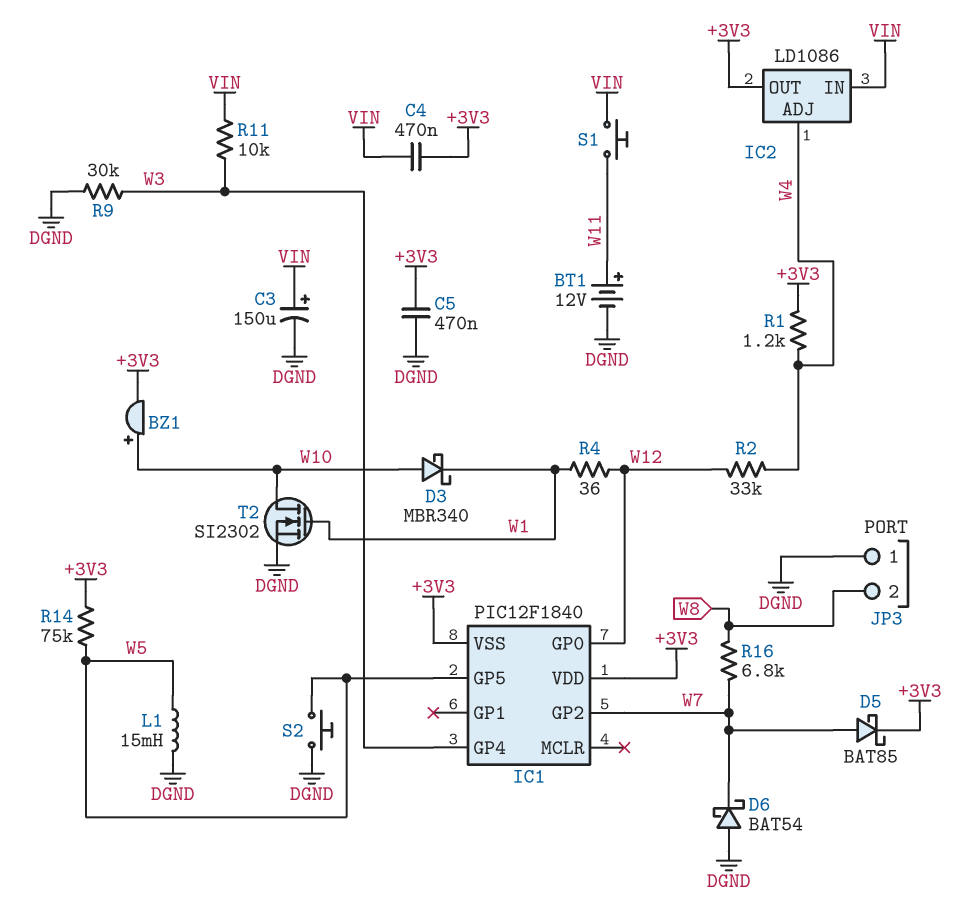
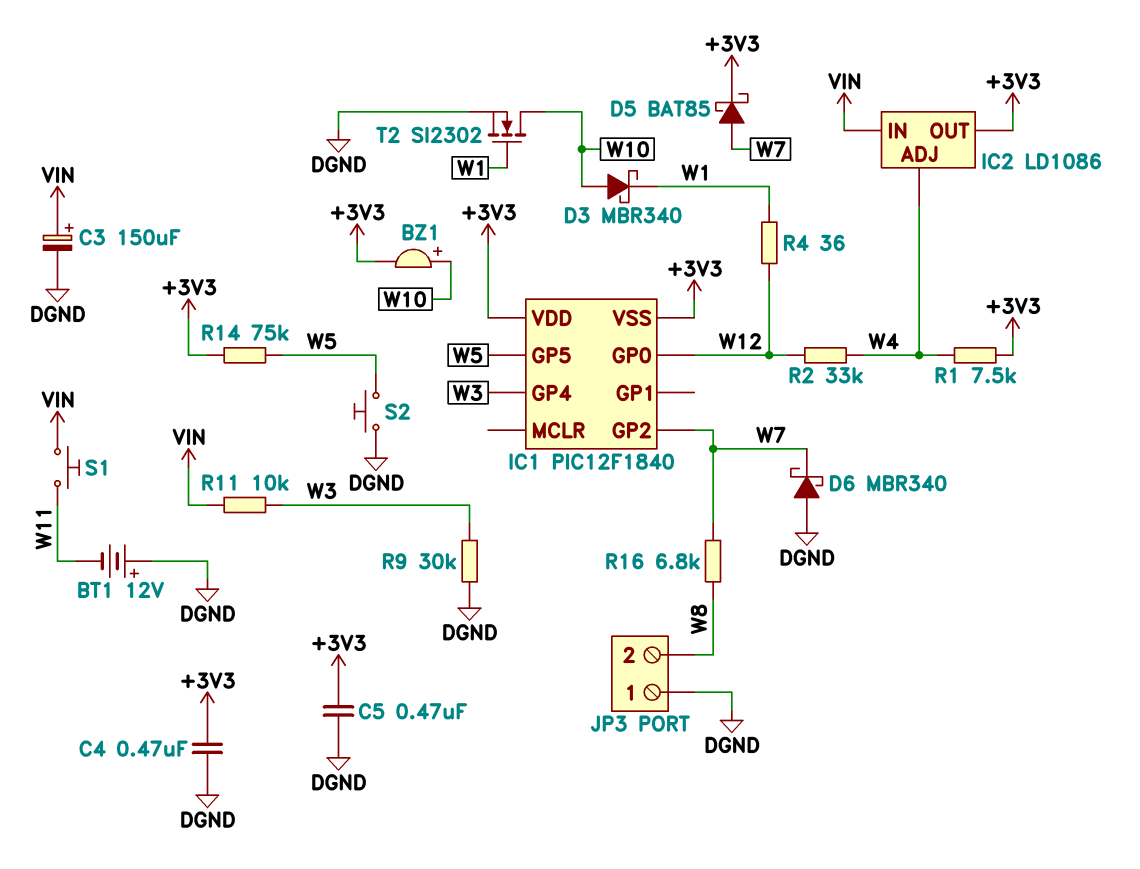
BT1: 12V (plus W11, minus DGND) -> 12V (plus DGND, minus W11)
C4: 470nF (+3V3, VIN) -> 470nF (+3V3, DGND)
D6: schottky BAT54 (A DGND, K W7) -> schottky MBR340 (A DGND, K W7)
L1: 15mH (DGND, W5) -> none
R1: 1.2k (+3V3, W4) -> 7.5k (+3V3, W4)

